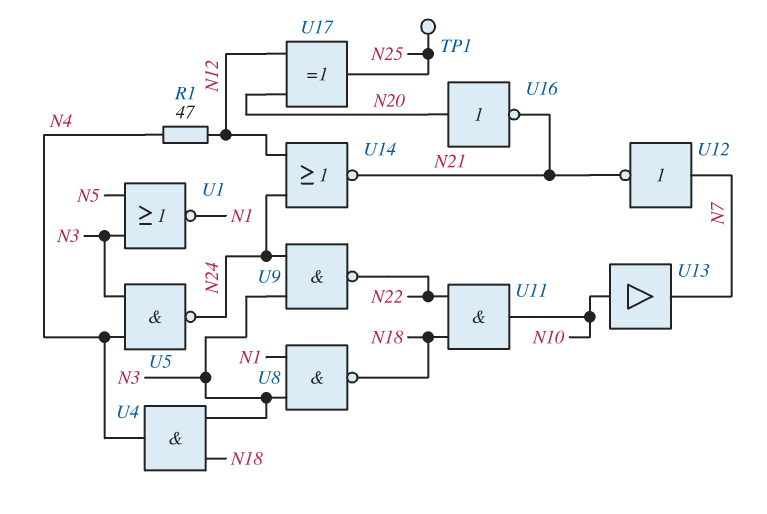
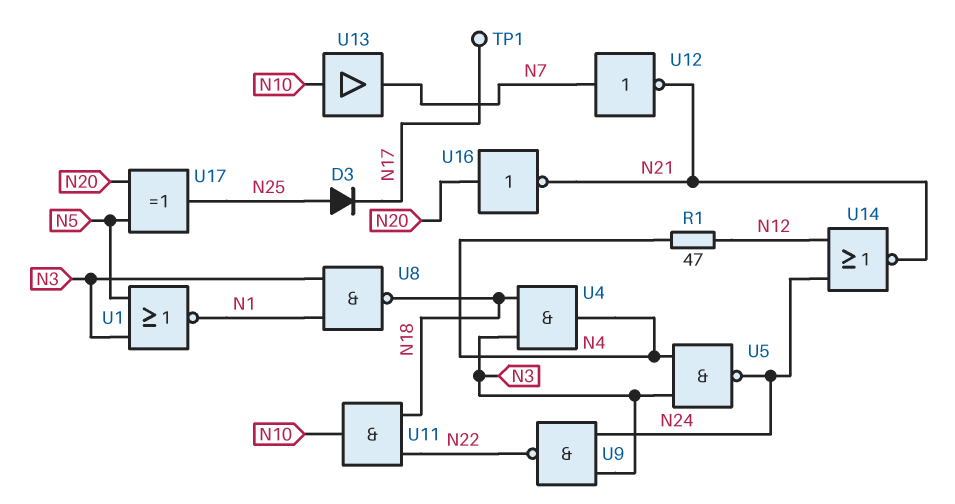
D3: none -> diode (A N25, K N17)
TP1: test point (N25) -> test point (N17)
U17: XOR (in N12, in N20, out N25) -> XOR (in N5, in N20, out N25)

